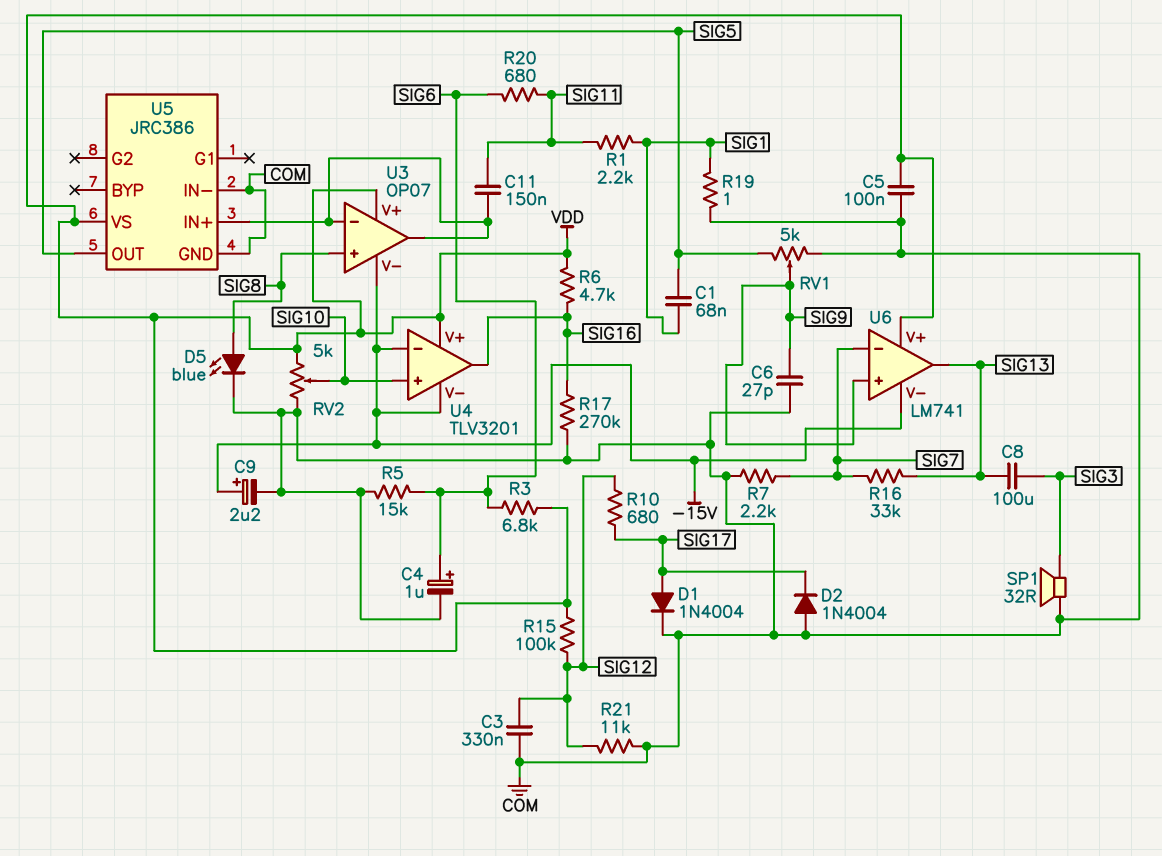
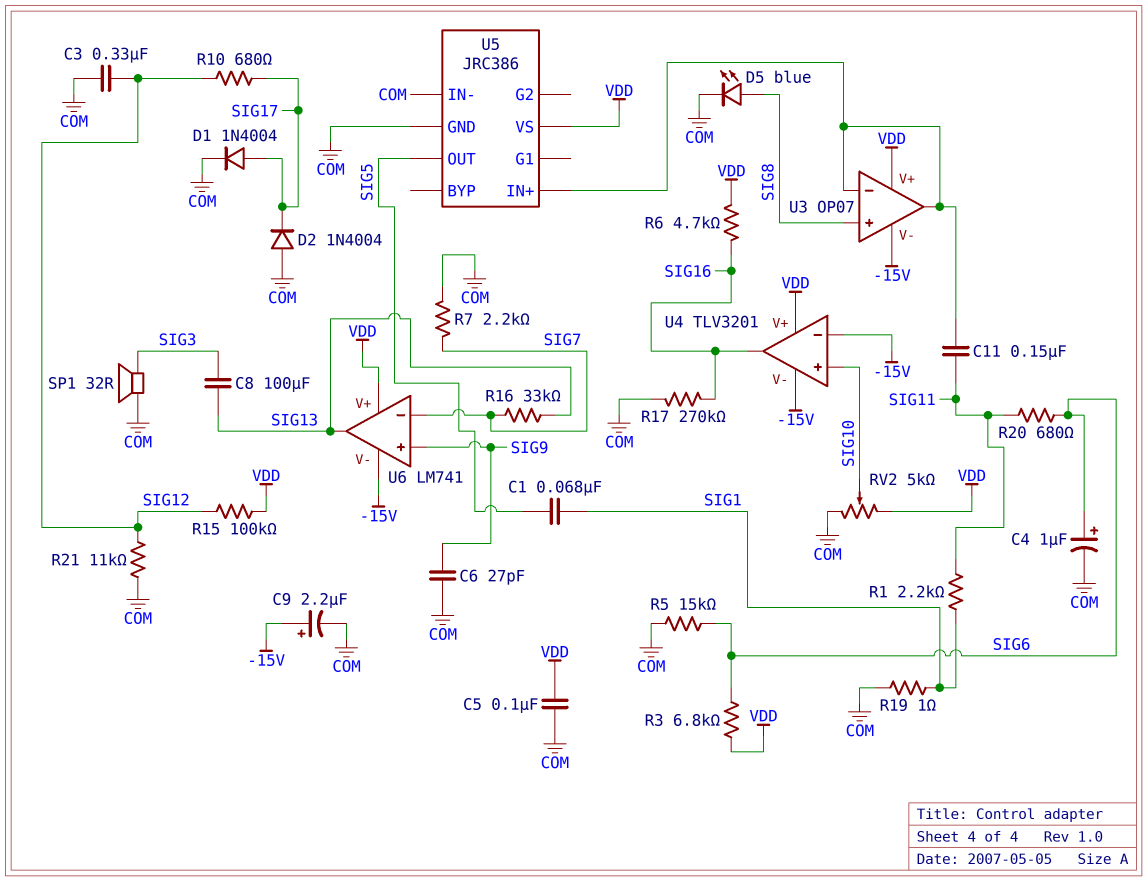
RV1: 5k (COM, SIG5, wiper SIG9) -> none

